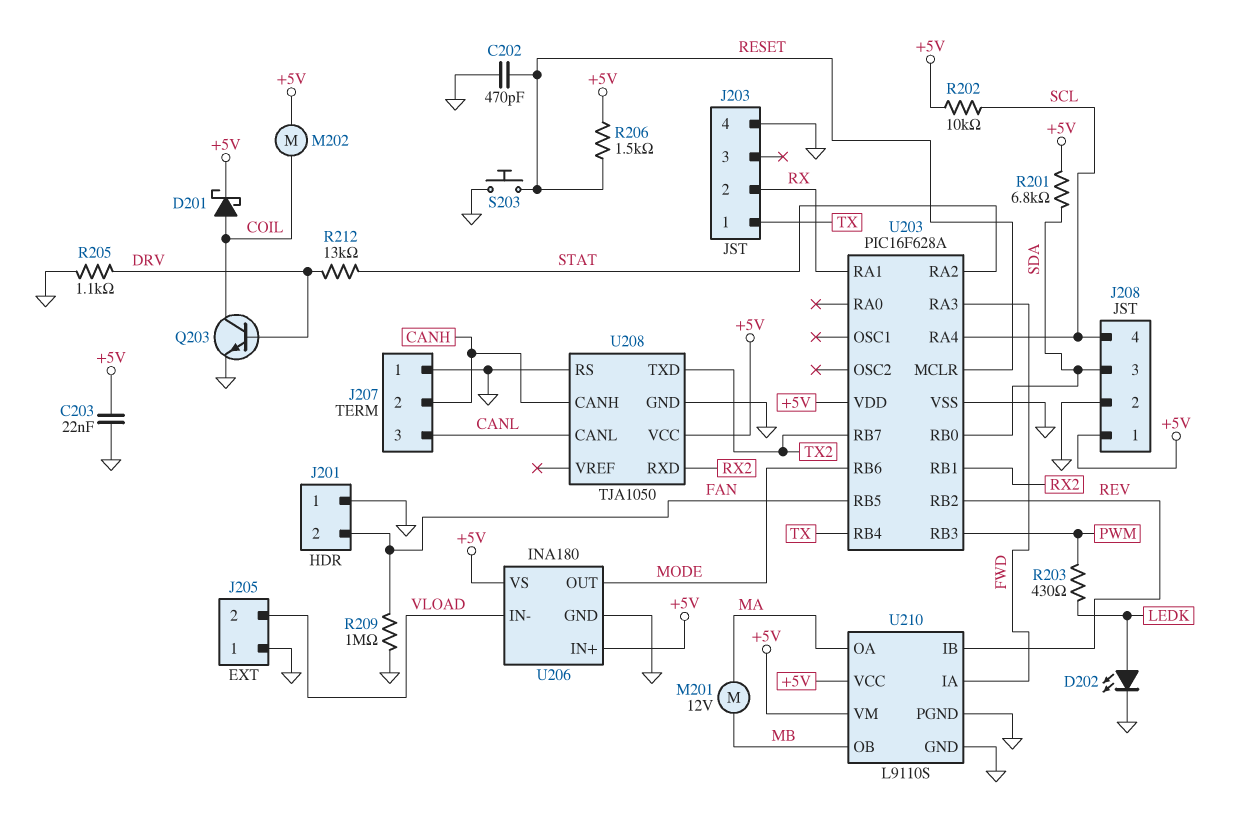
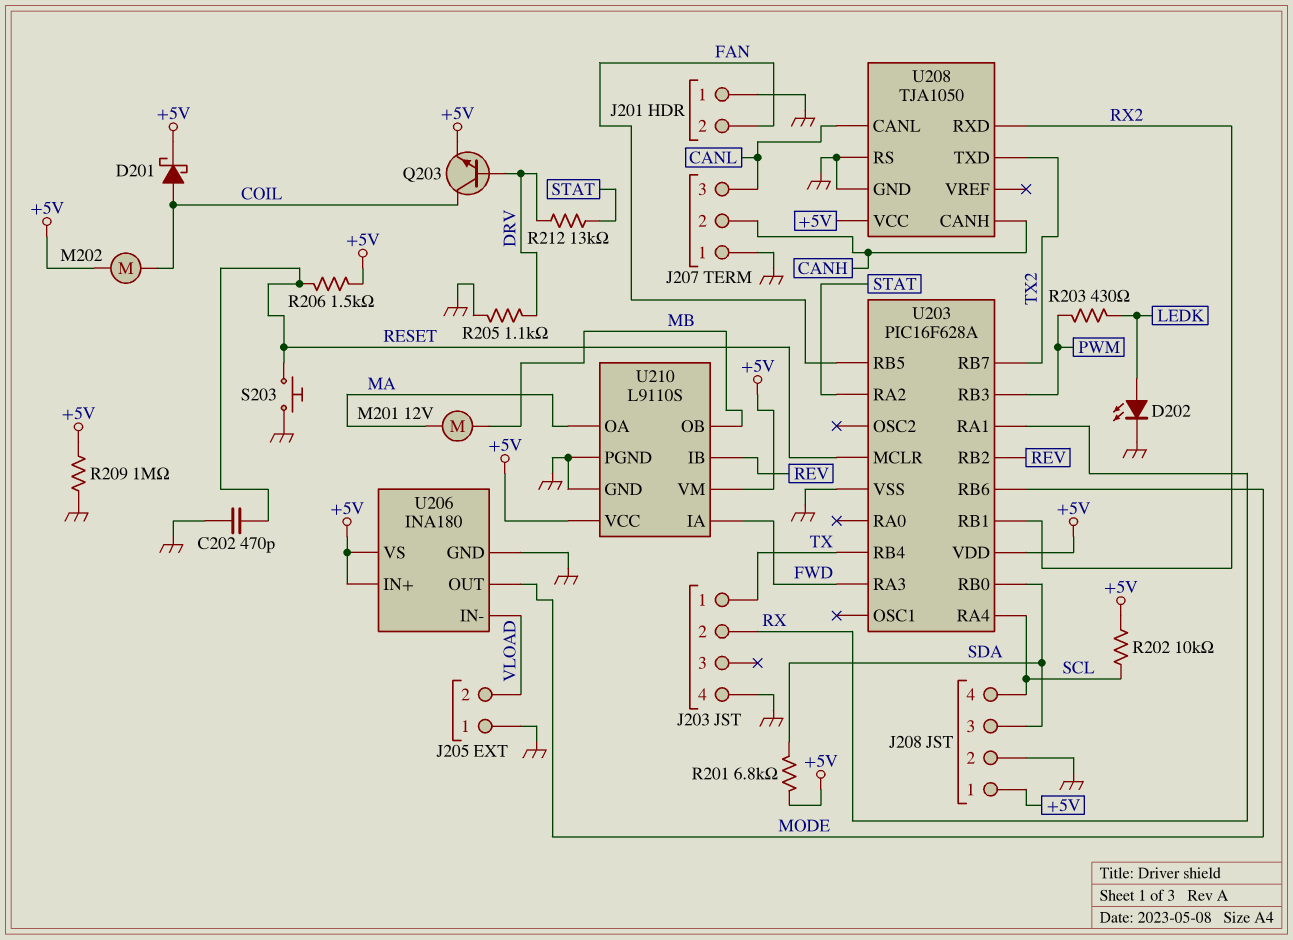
C203: 22nF (+5V, GND) -> none
Q203: NPN (B DRV, C COIL, E GND) -> NPN (B DRV, C COIL, E +5V)
R209: 1M (FAN, GND) -> 1M (+5V, GND)

